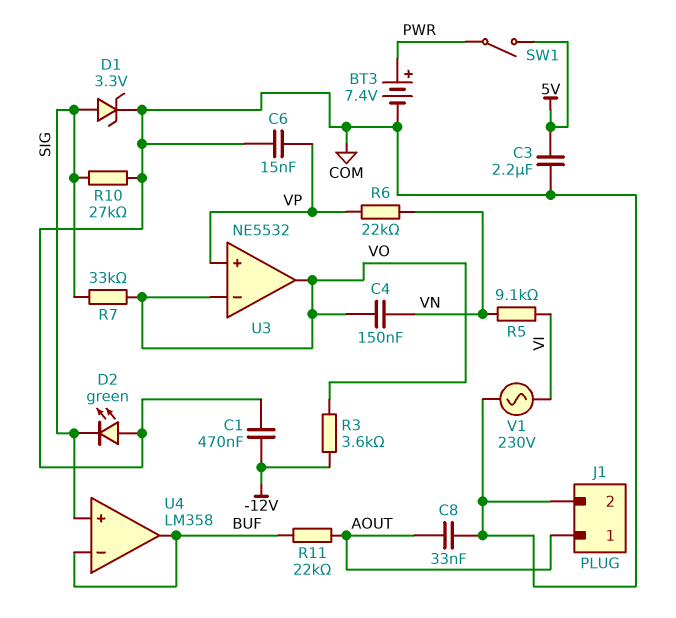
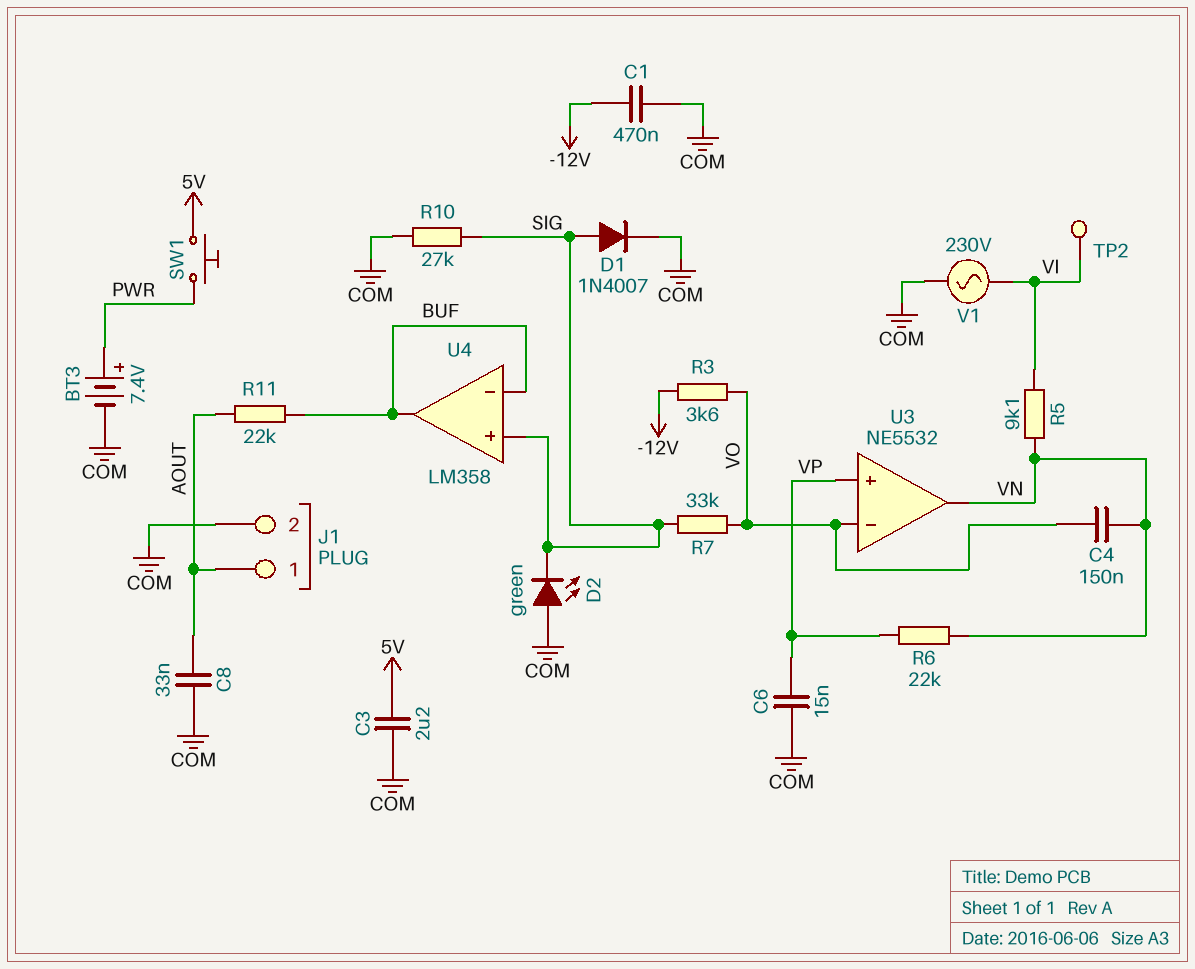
D1: zener 3.3V (A SIG, K COM) -> diode 1N4007 (A SIG, K COM)
SW1: switch (5V, PWR) -> button (5V, PWR)
TP2: none -> test point (VI)
U3 pin out: VO -> VN

